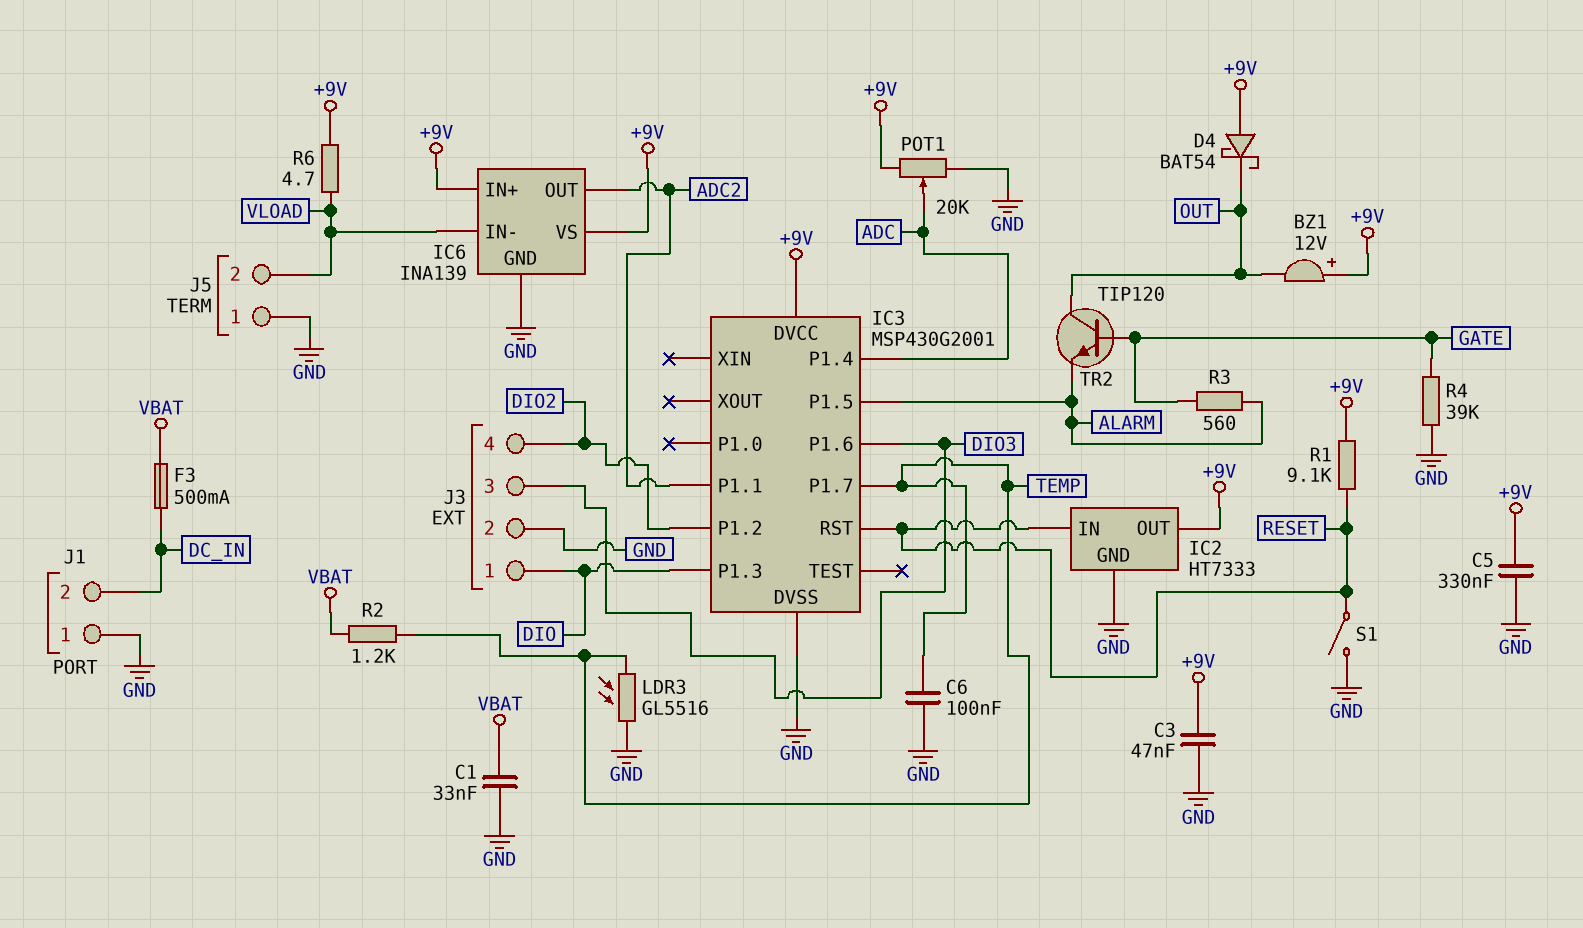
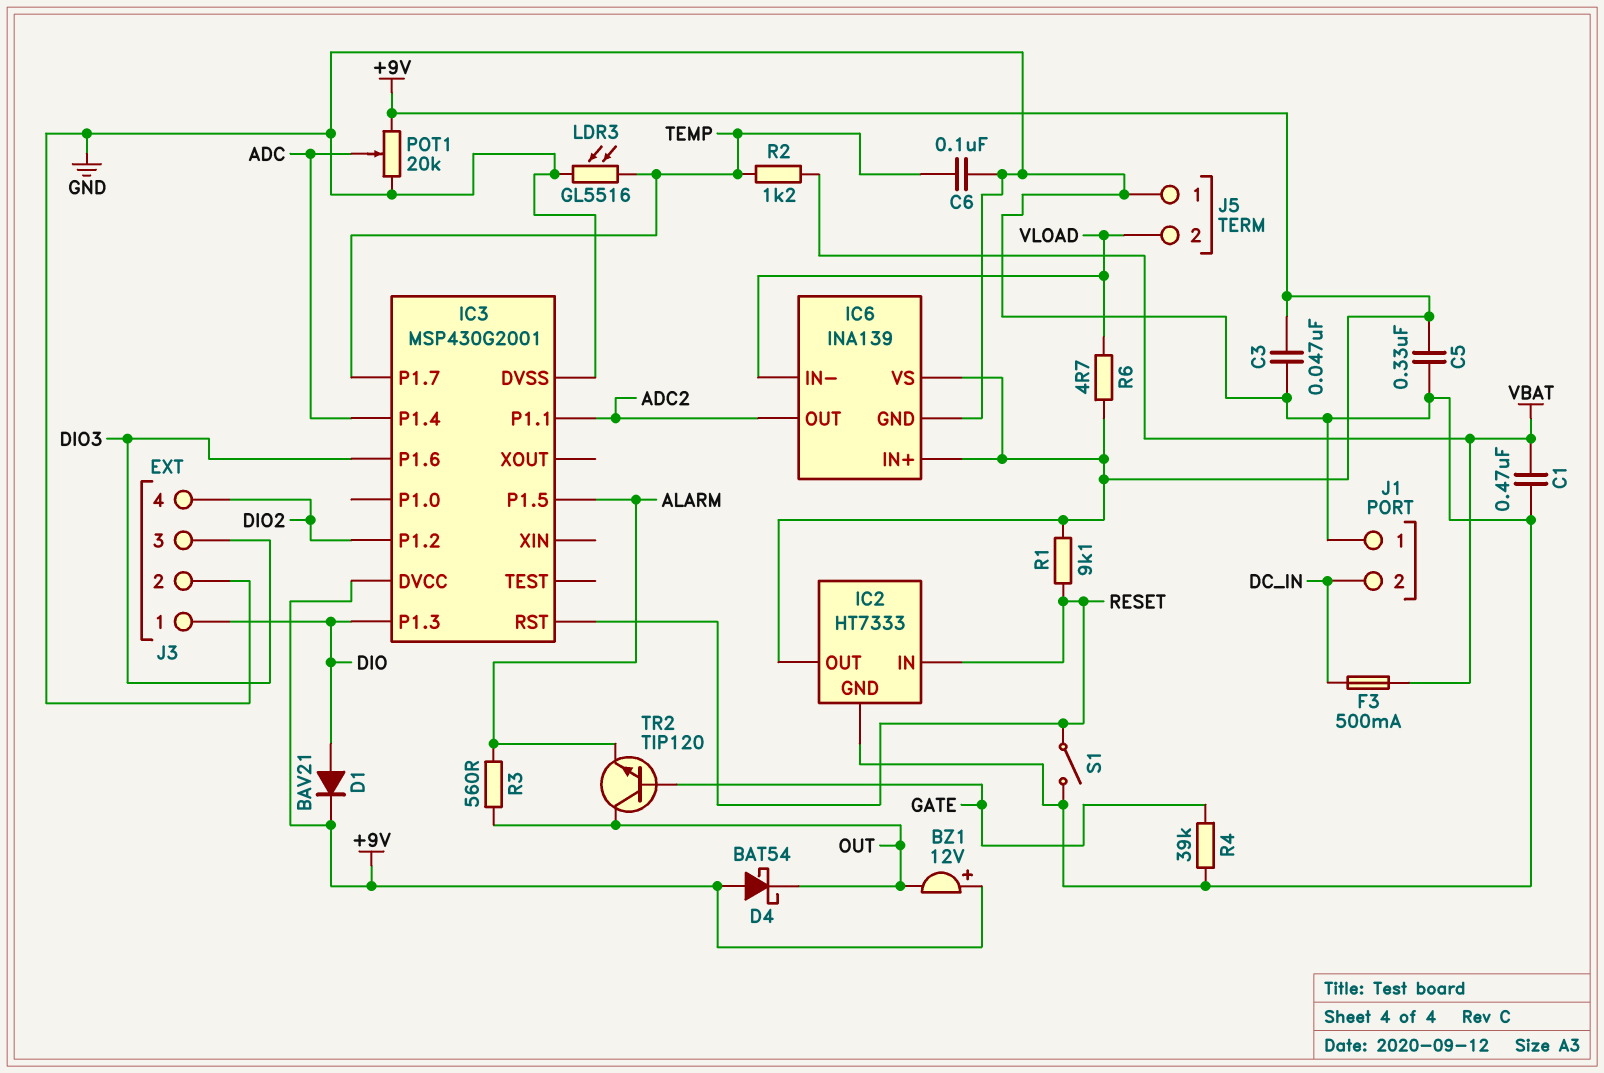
C1: 33nF (GND, VBAT) -> 470nF (GND, VBAT)
D1: none -> diode BAV21 (A DIO, K +9V)
R3: 560 (ALARM, GATE) -> 560 (ALARM, OUT)

